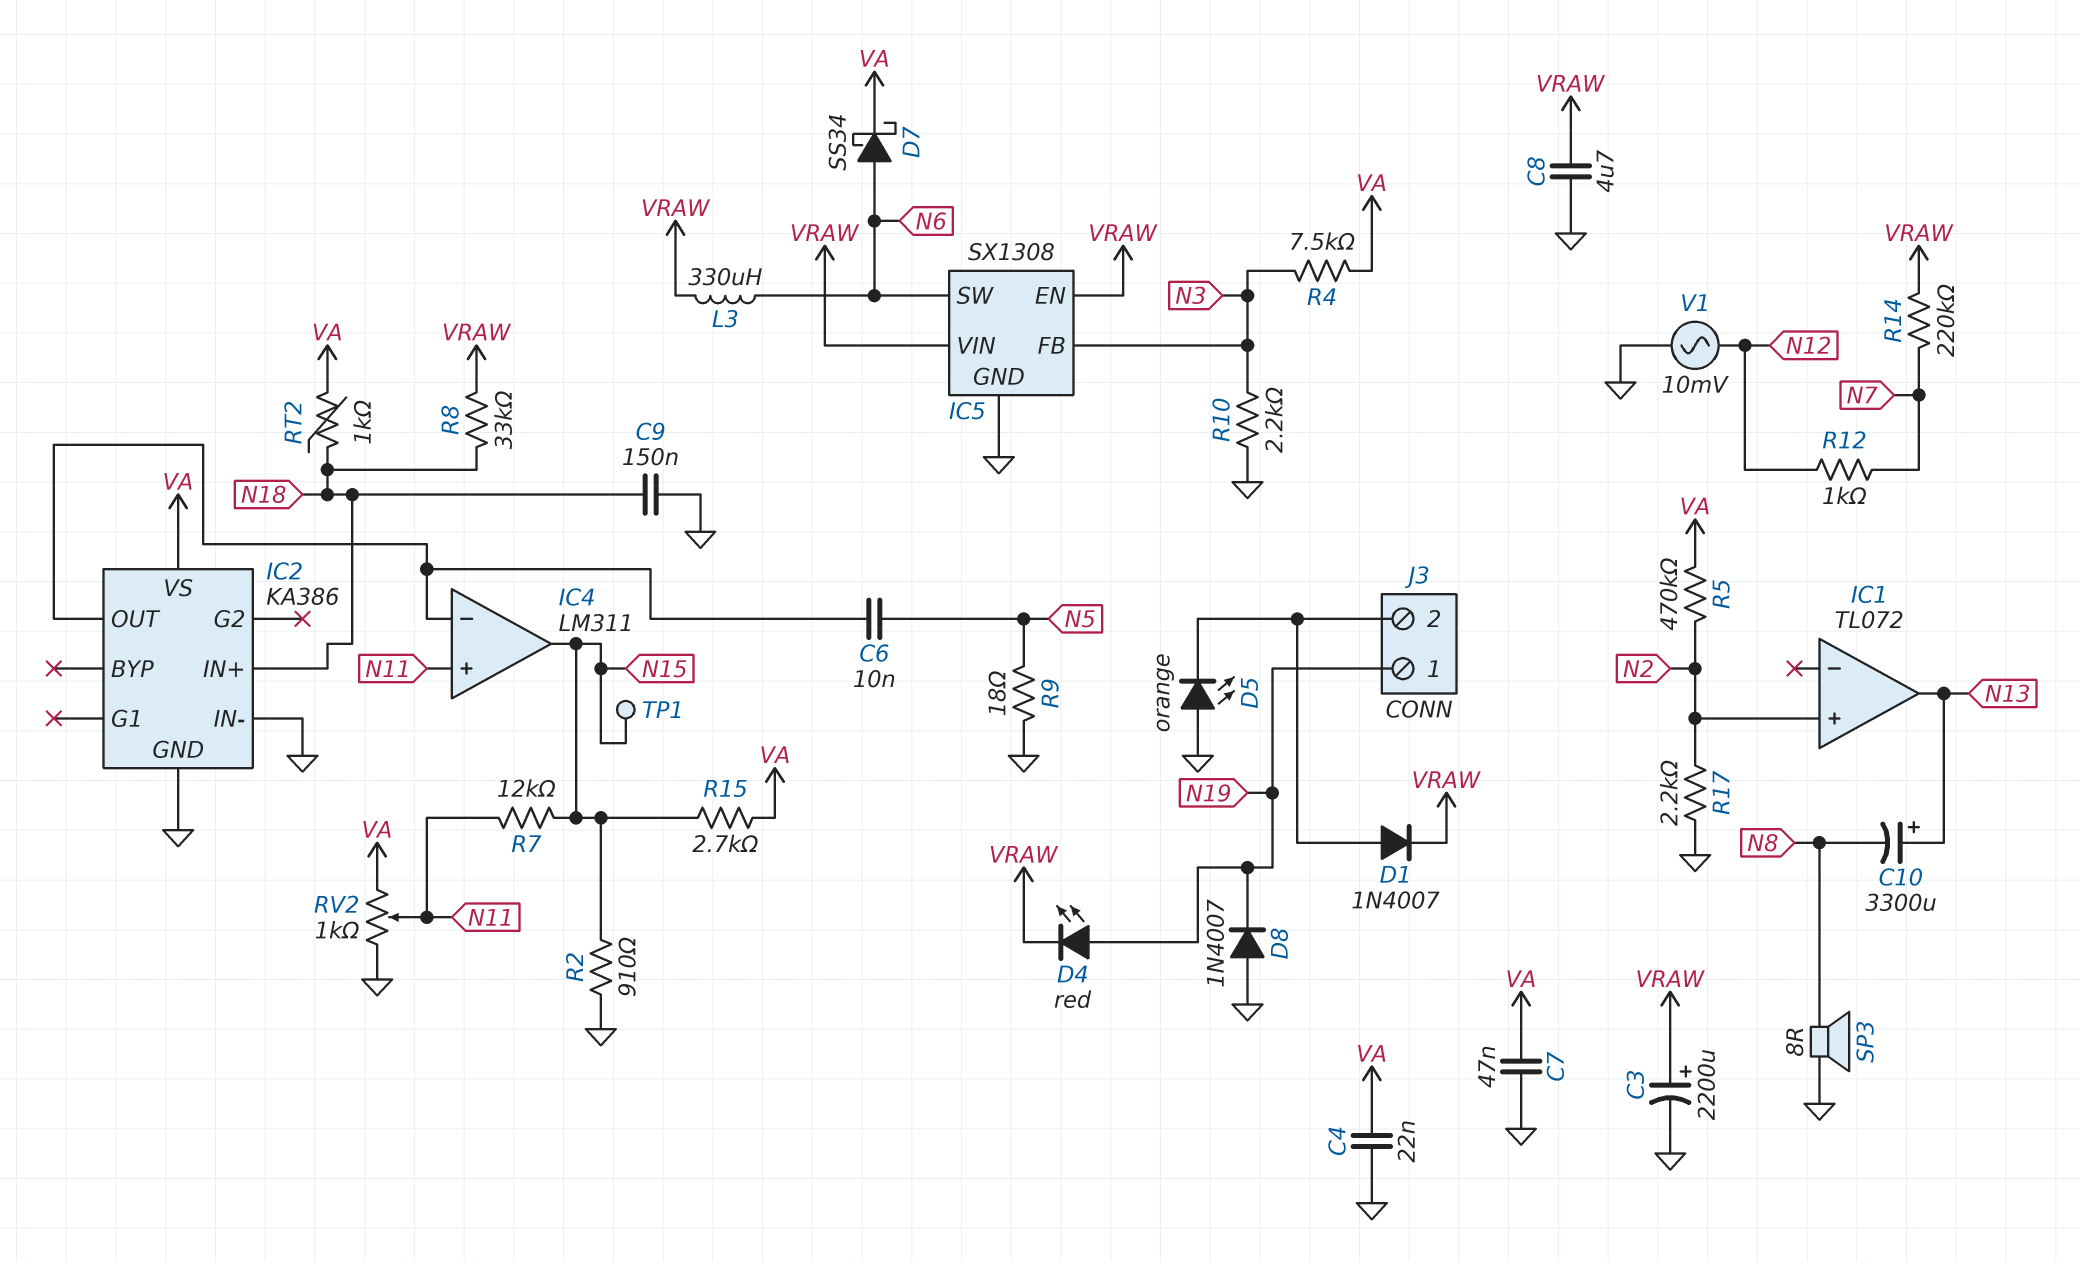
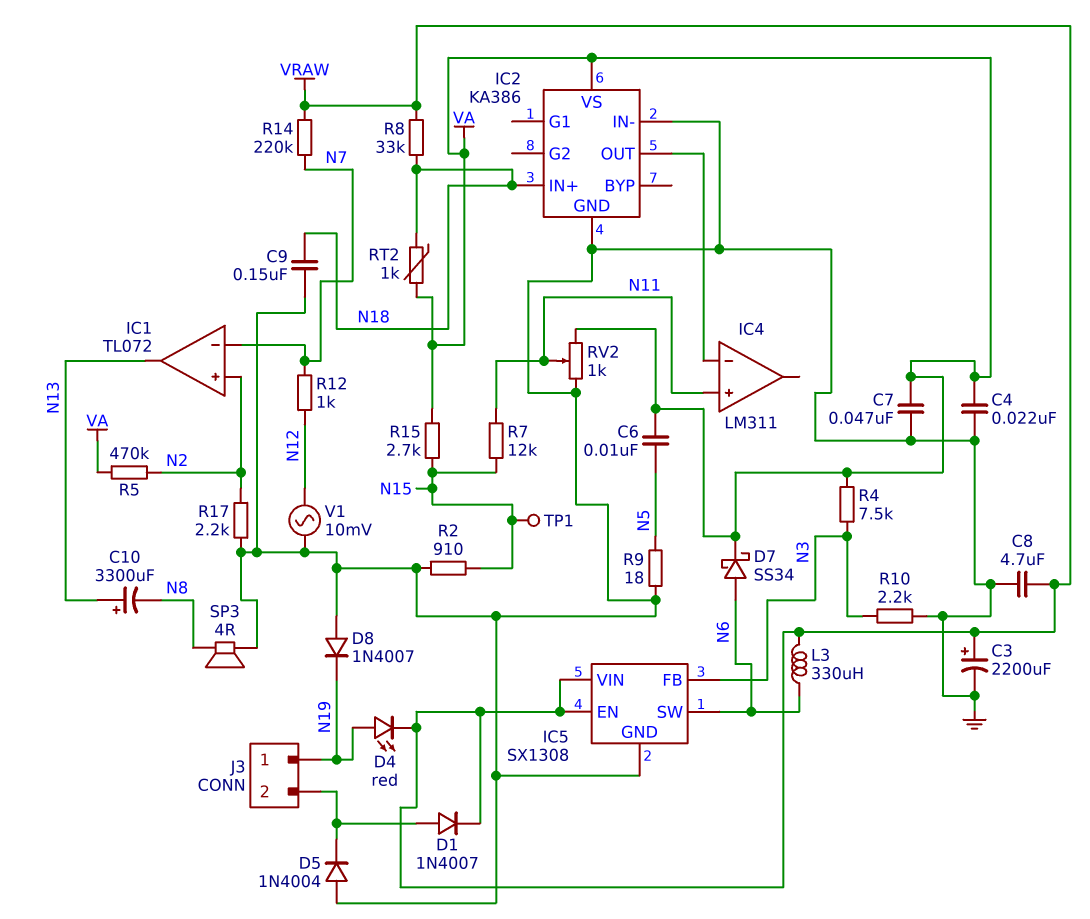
C6: 10nF (IC2/OUT, N5) -> 10nF (N5, VA)
D5: LED orange (A GND, K J3/2) -> diode 1N4004 (A GND, K J3/2)
IC1 pin in-: none -> N7
IC4 pin out: N15 -> none
SP3: speaker 8R (GND, N8) -> speaker 4R (GND, N8)

